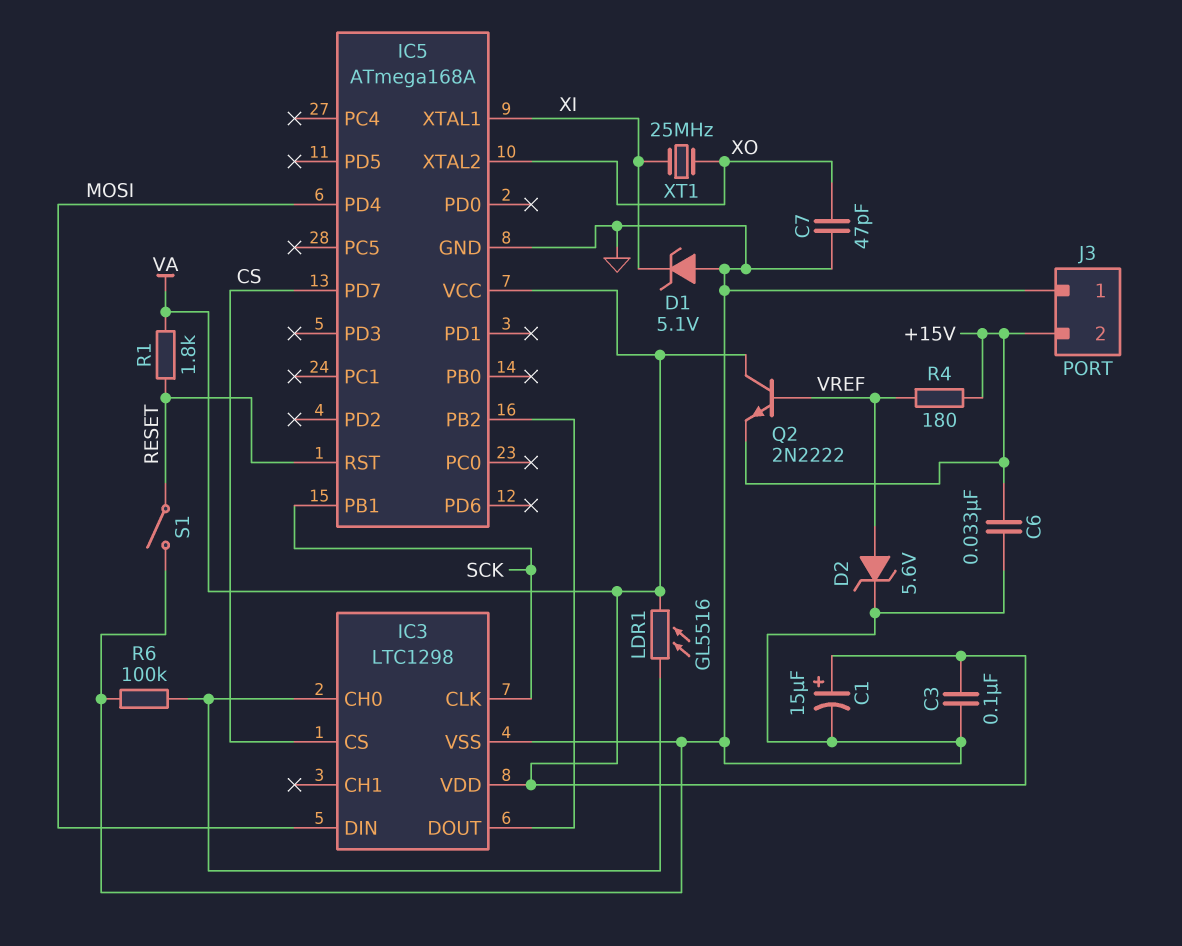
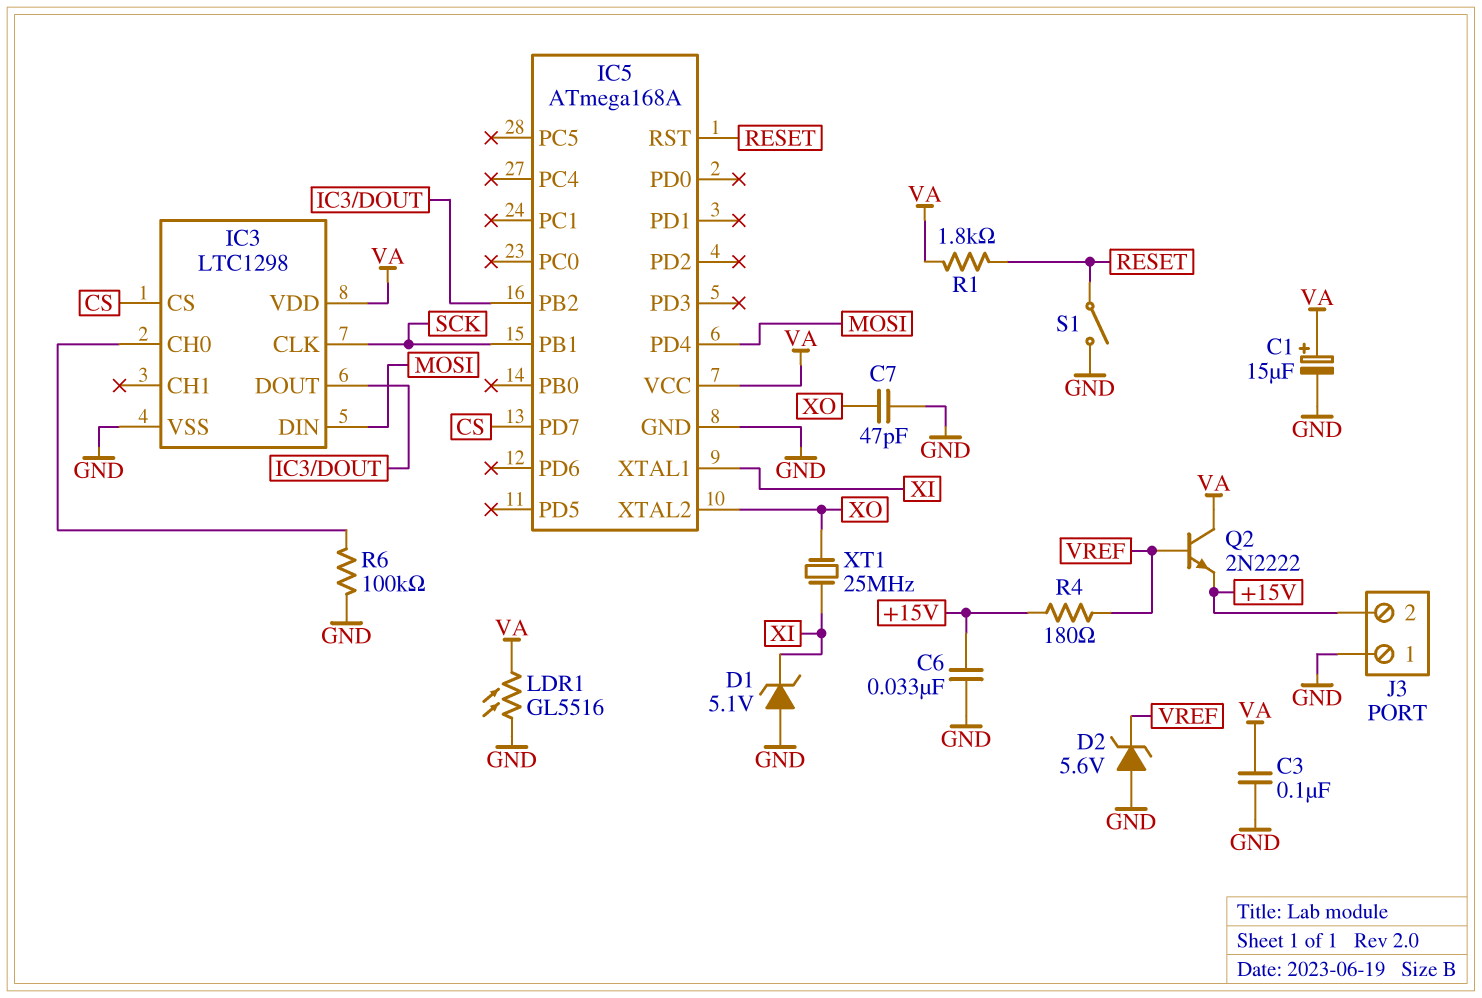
D2: zener 5.6V (A VREF, K GND) -> zener 5.6V (A GND, K VREF)
LDR1: GL5516 (IC3/CH0, VA) -> GL5516 (GND, VA)

